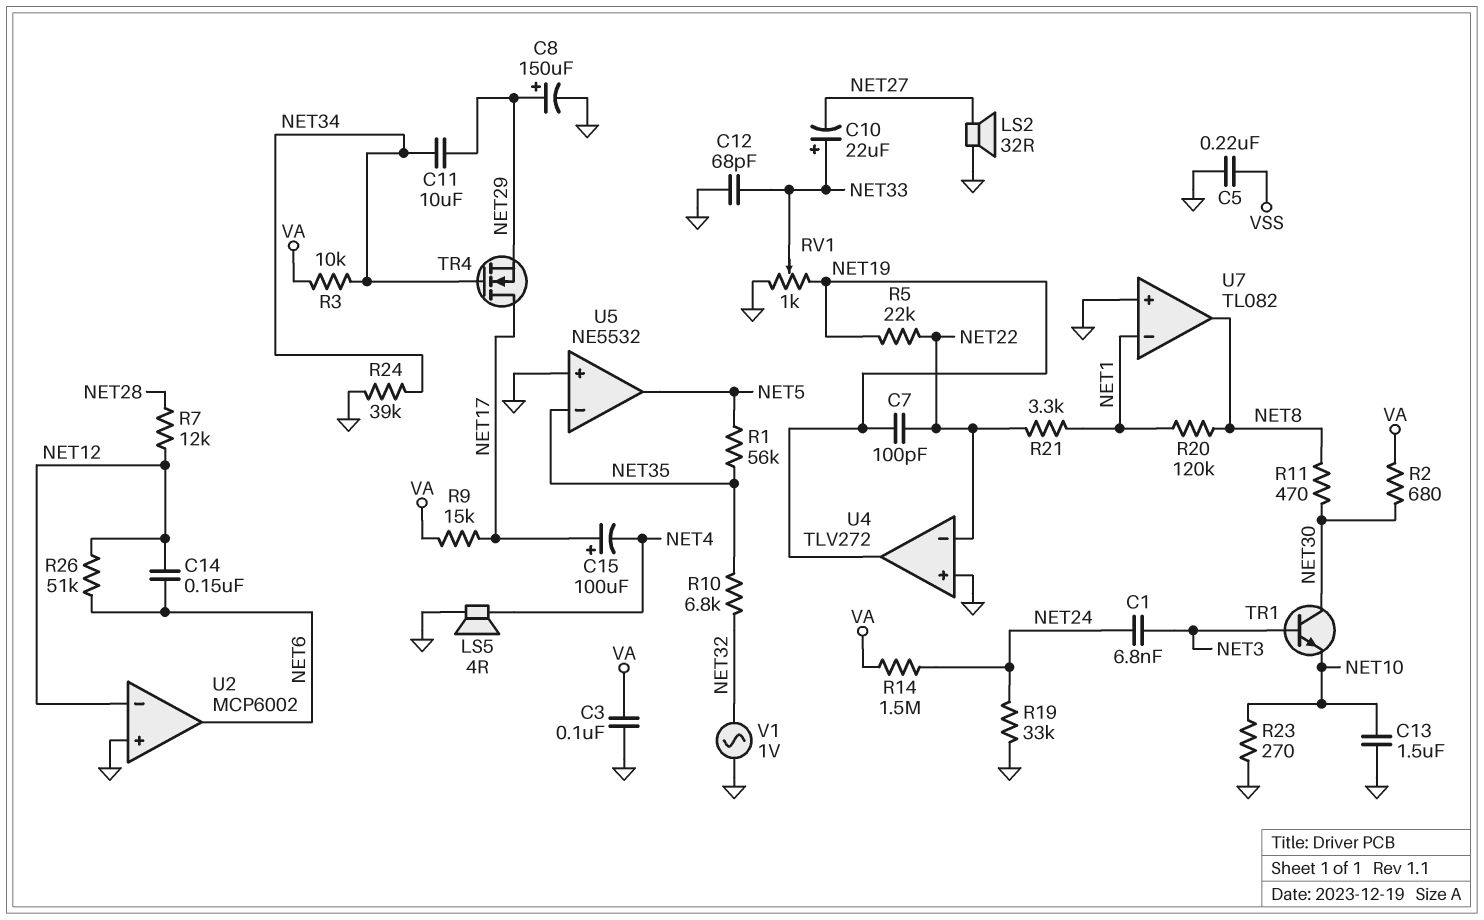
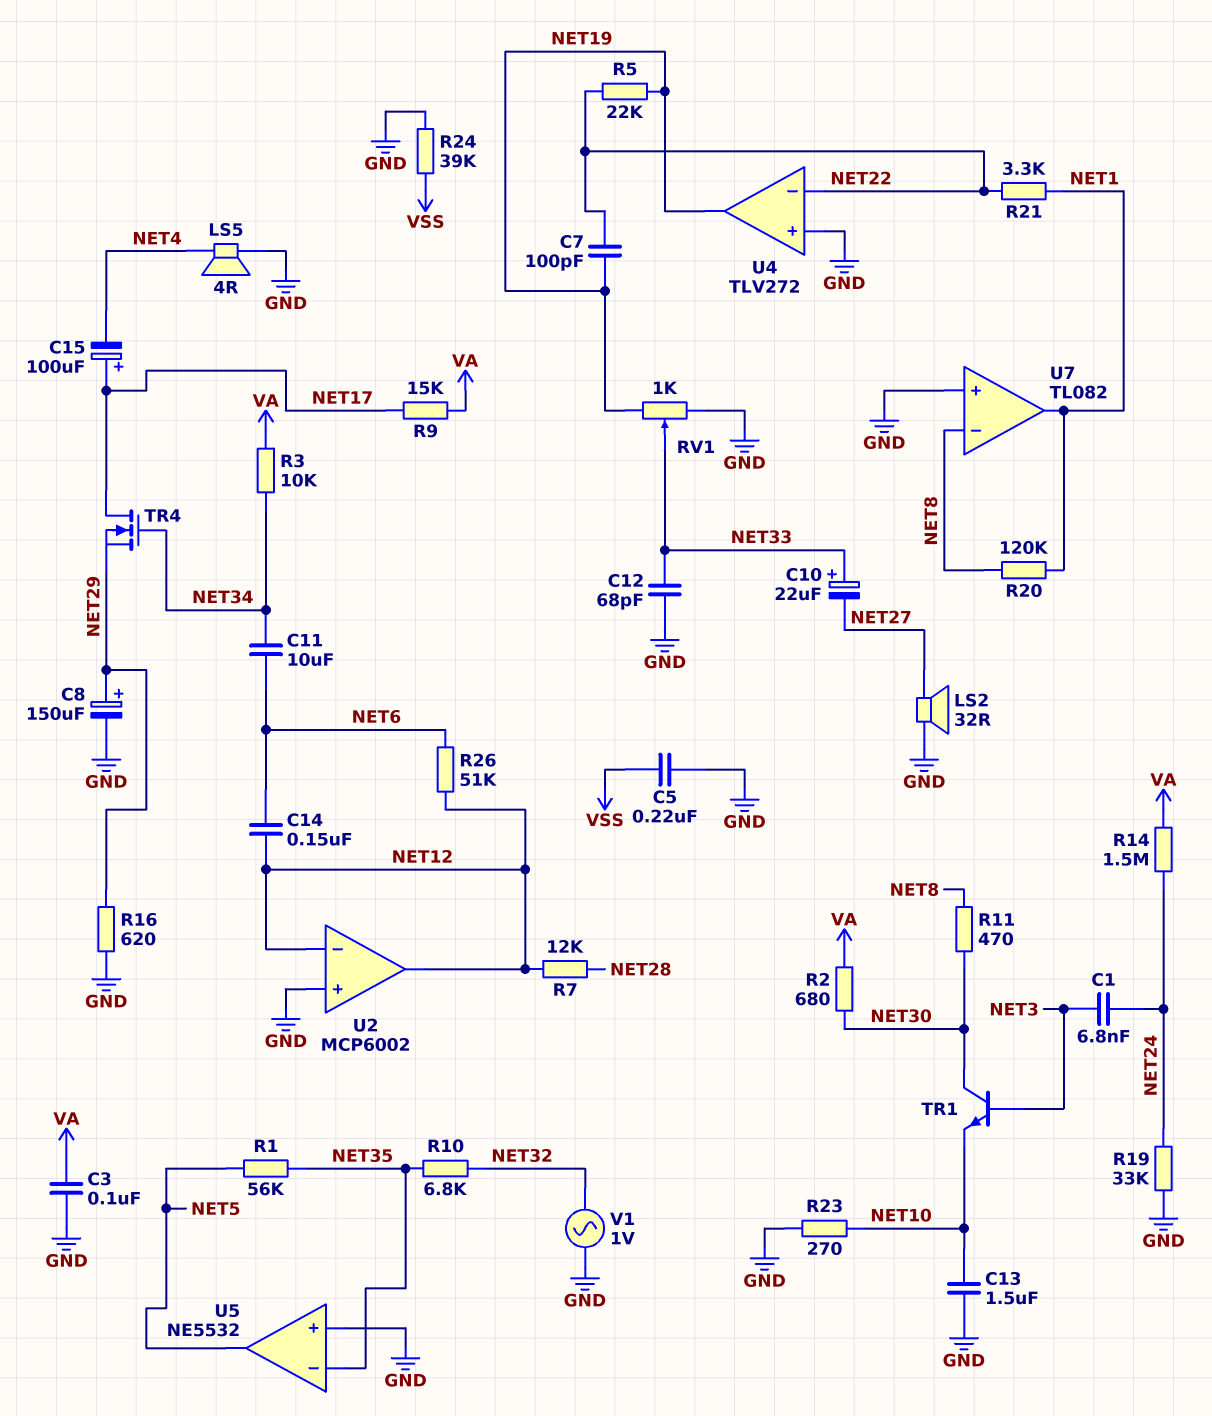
C11: 10uF (NET29, NET34) -> 10uF (NET6, NET34)
R16: none -> 620 (GND, NET29)
R24: 39k (GND, NET34) -> 39k (GND, VSS)
U2 pin out: NET6 -> NET12
U7 pin in-: NET1 -> NET8
U7 pin out: NET8 -> NET1

